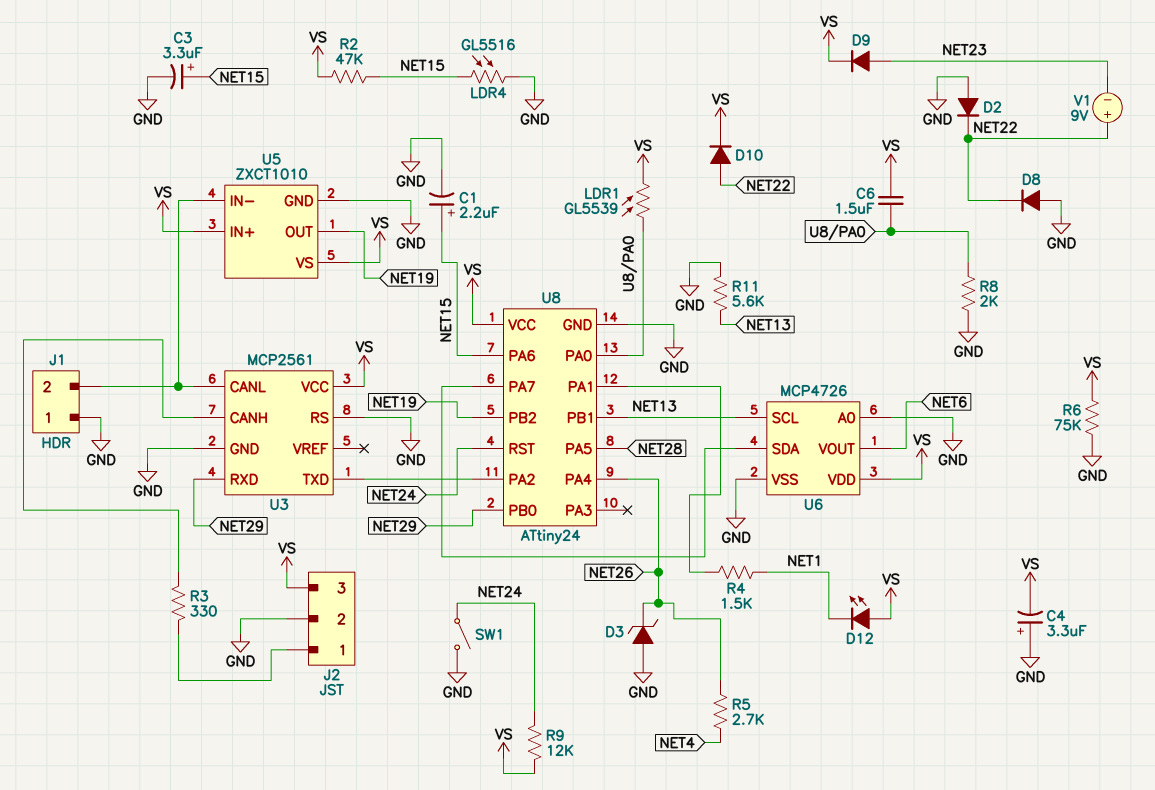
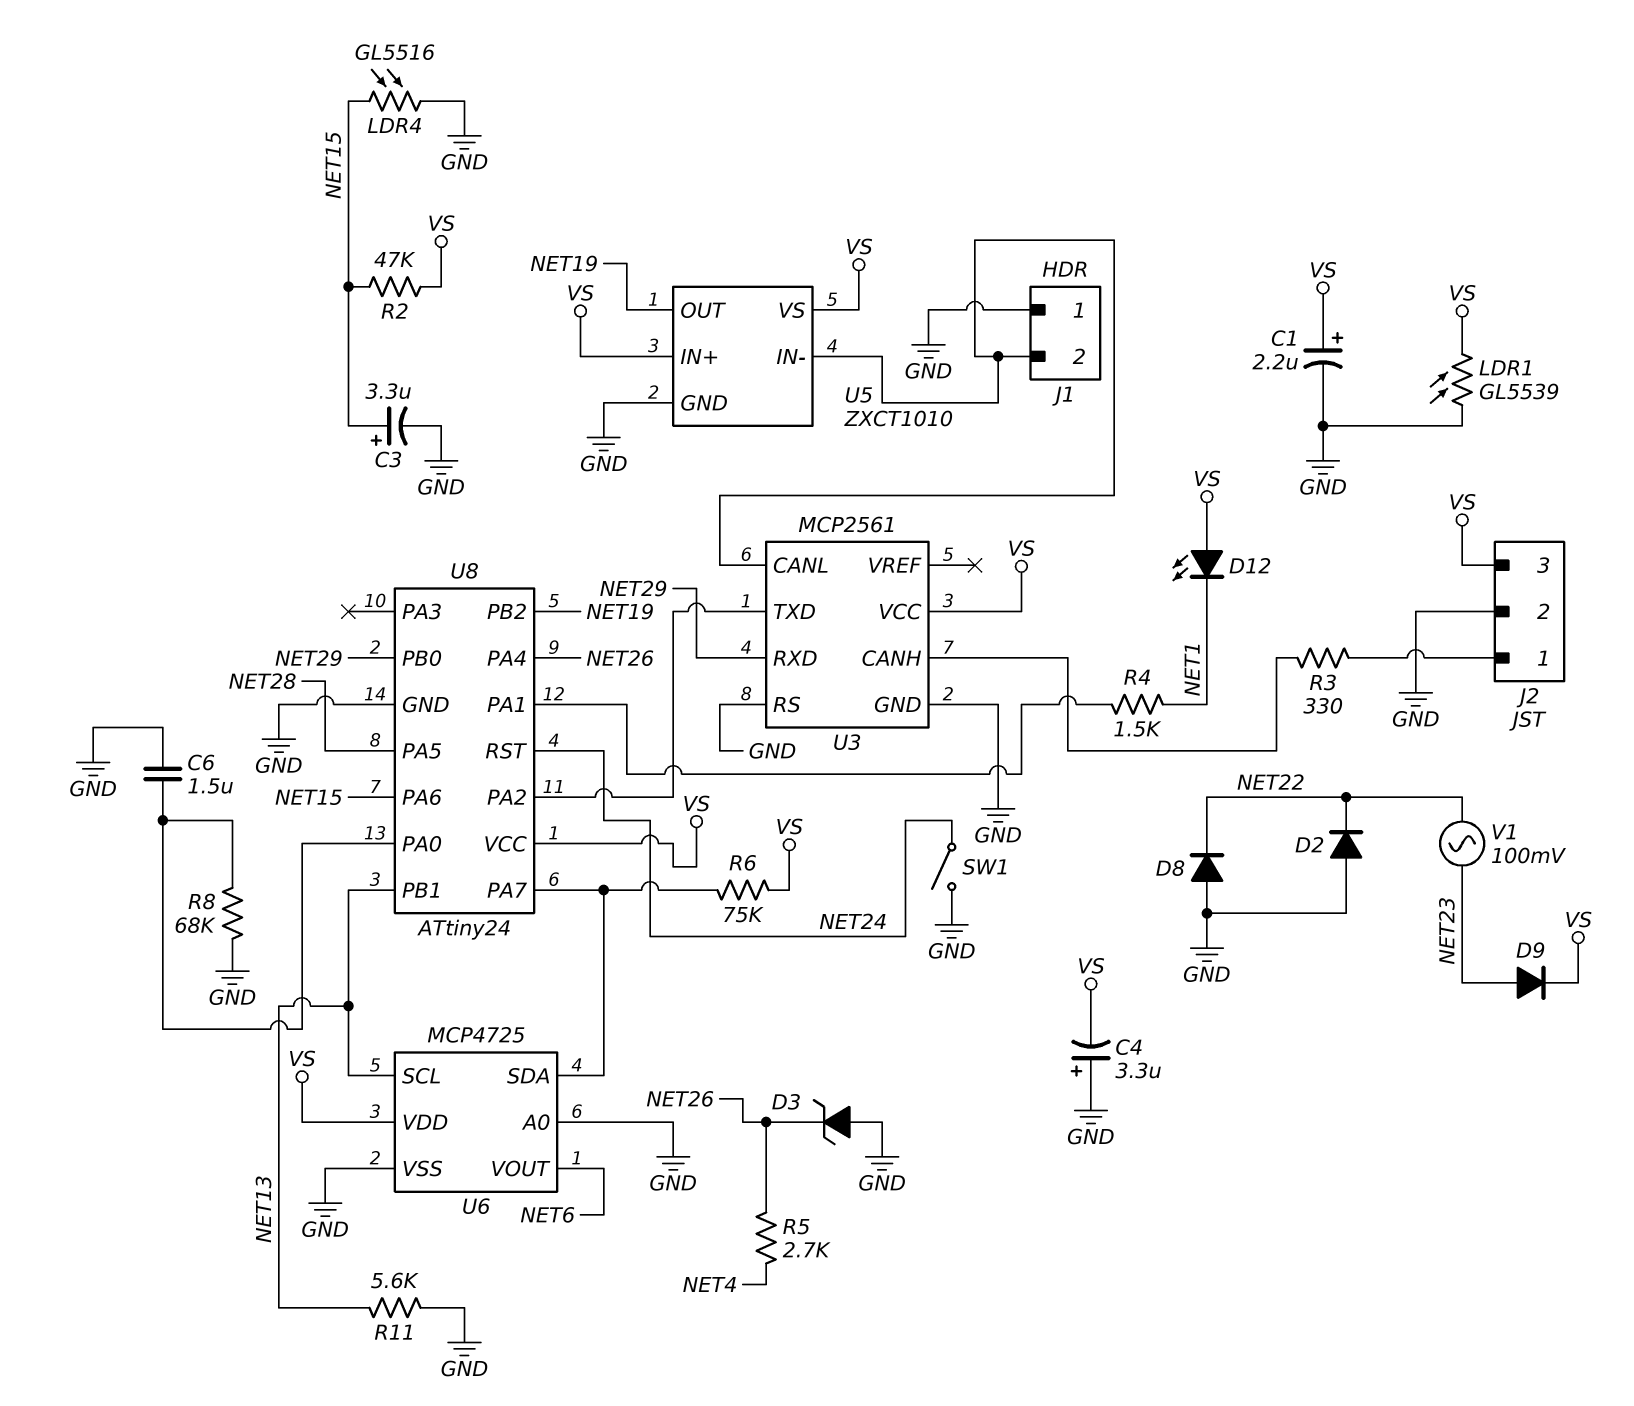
C1: 2.2uF (plus NET15, minus GND) -> 2.2uF (plus VS, minus GND)
C6: 1.5uF (U8/PA0, VS) -> 1.5uF (GND, U8/PA0)
D10: diode (A NET22, K VS) -> none
LDR1: GL5539 (U8/PA0, VS) -> GL5539 (GND, VS)
R6: 75k (GND, VS) -> 75k (U6/SDA, VS)
R8: 2k (GND, U8/PA0) -> 68k (GND, U8/PA0)
R9: 12k (NET24, VS) -> none
U6: MCP4726 -> MCP4725
V1: 9V (plus NET22, minus NET23) -> AC 100mV (NET22, NET23)

